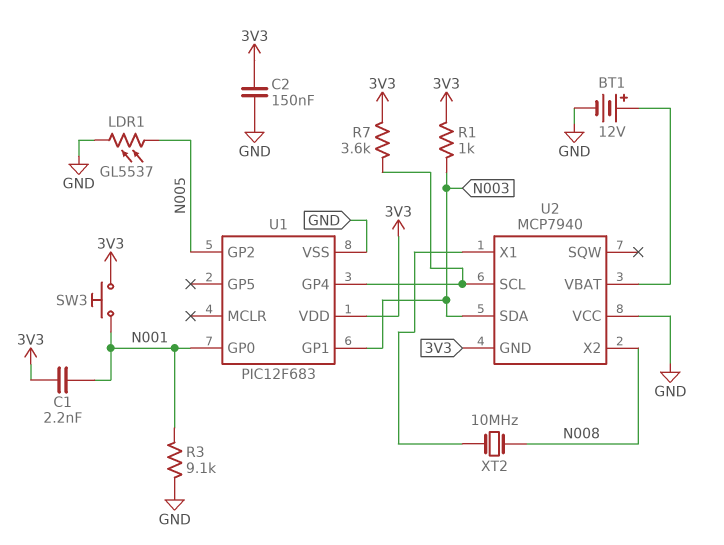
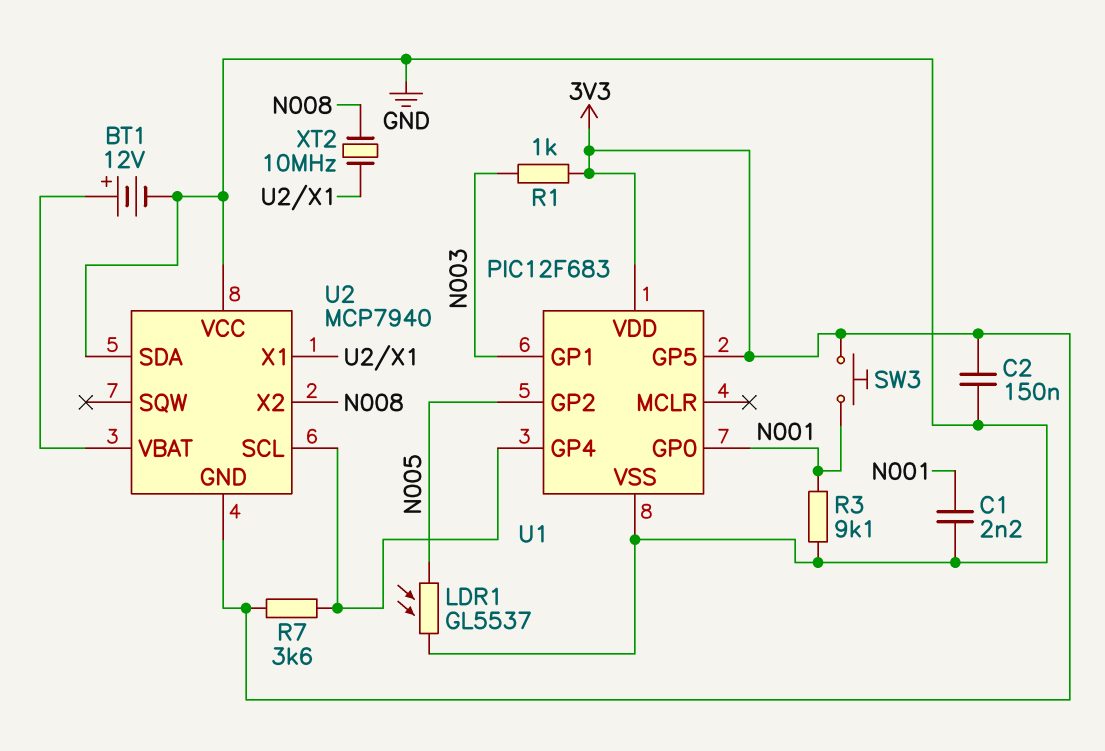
C1: 2.2nF (3V3, N001) -> 2.2nF (GND, N001)
U1 pin GP5: none -> 3V3
U2 pin SDA: N003 -> GND

